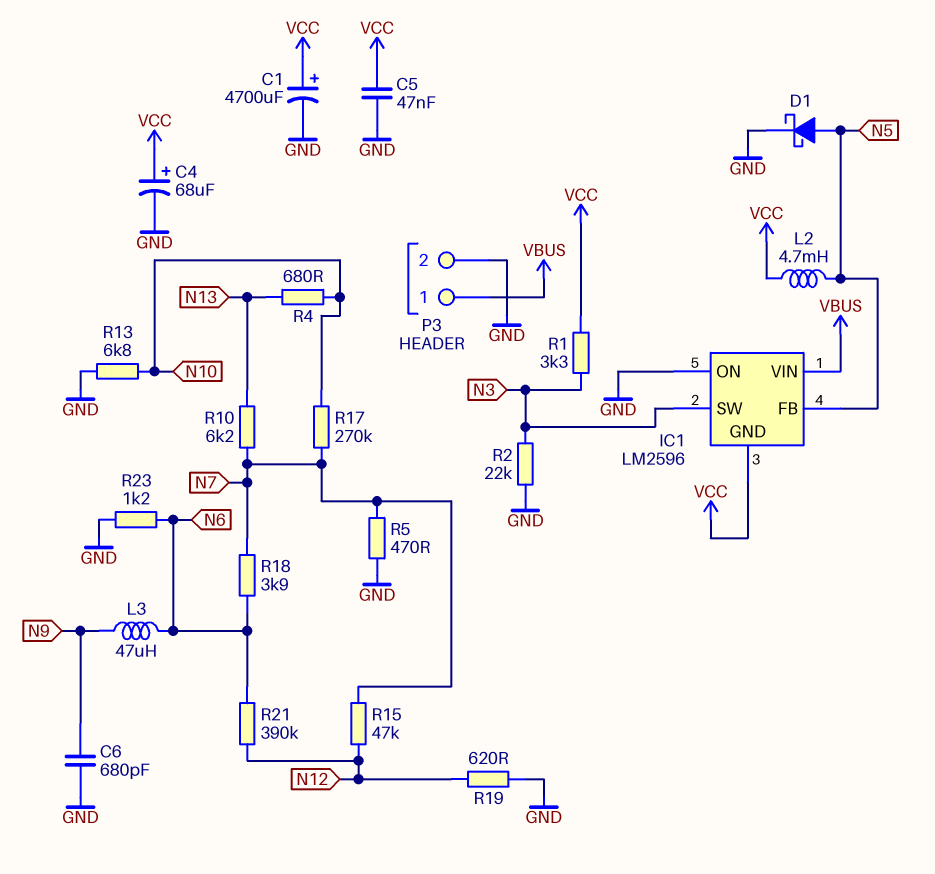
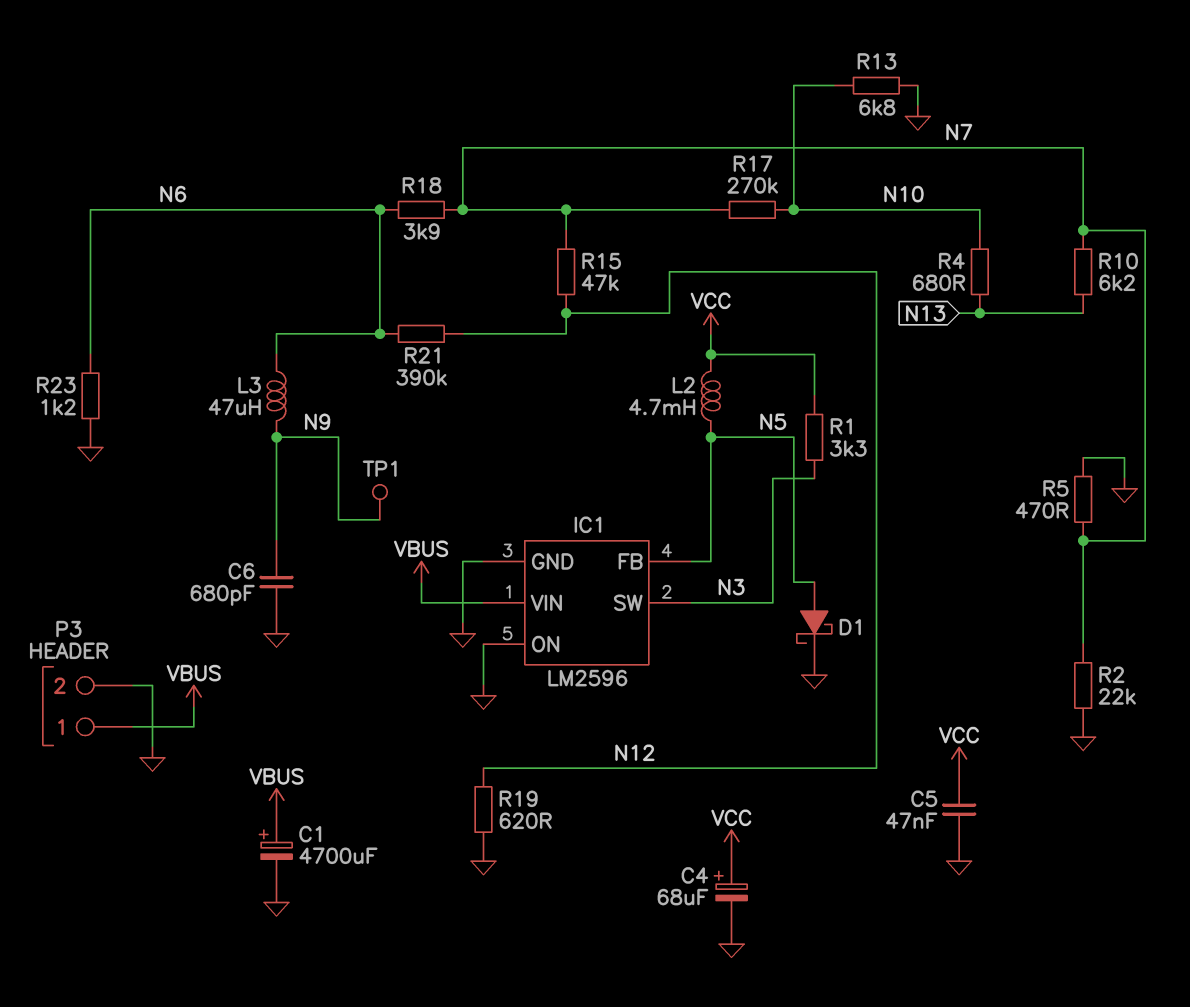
C1: 4700uF (plus VCC, minus GND) -> 4700uF (plus VBUS, minus GND)
IC1 pin GND: VCC -> GND
R2: 22k (GND, N3) -> 22k (GND, N7)
TP1: none -> test point (N9)

